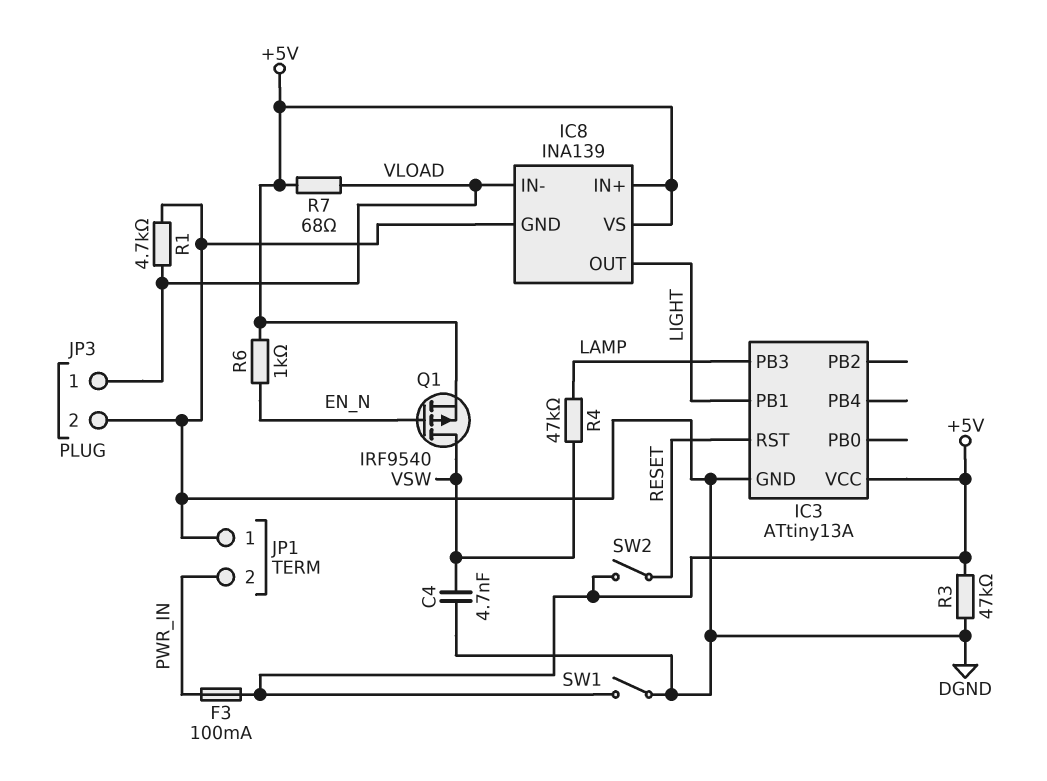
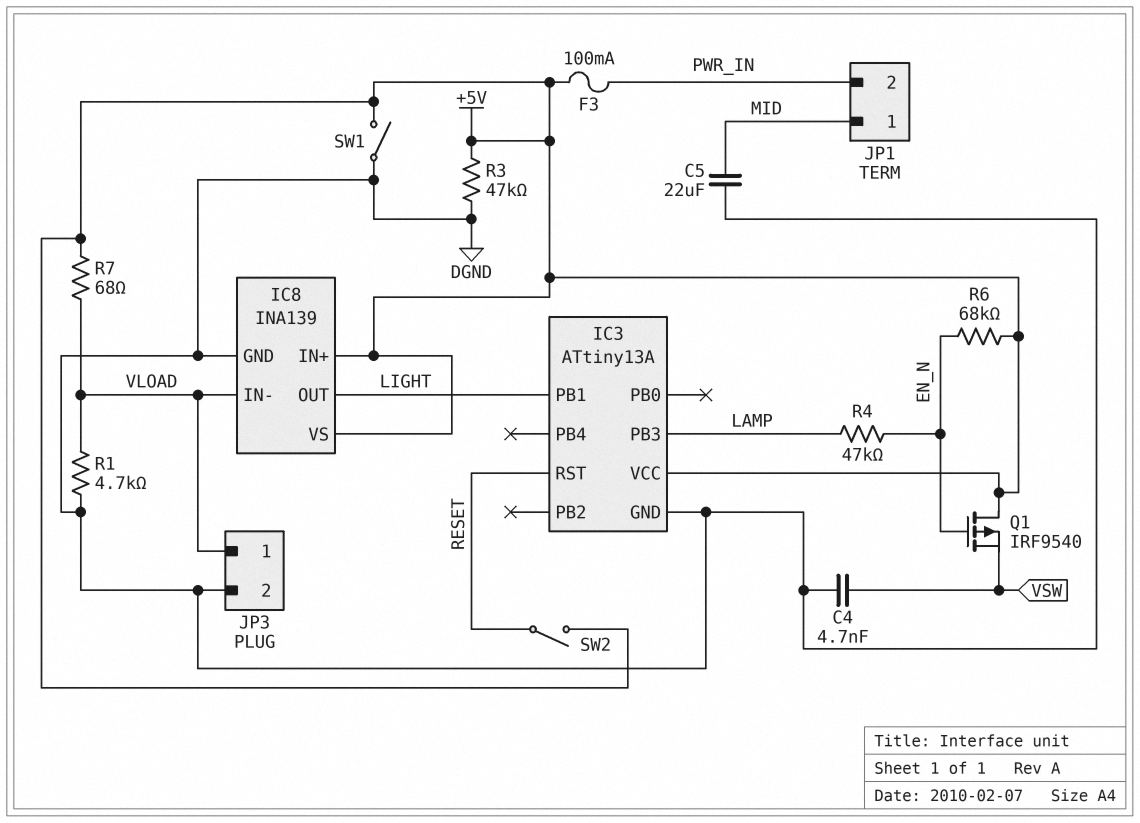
C5: none -> 22uF (DGND, MID)
JP1 pin 1: DGND -> MID
Q1: PMOS IRF9540 (G EN_N, D VSW, S +5V) -> PMOS IRF9540 (G EN_N, D +5V, S VSW)
R4: 47k (LAMP, VSW) -> 47k (EN_N, LAMP)
R6: 1k (+5V, EN_N) -> 68k (+5V, EN_N)

